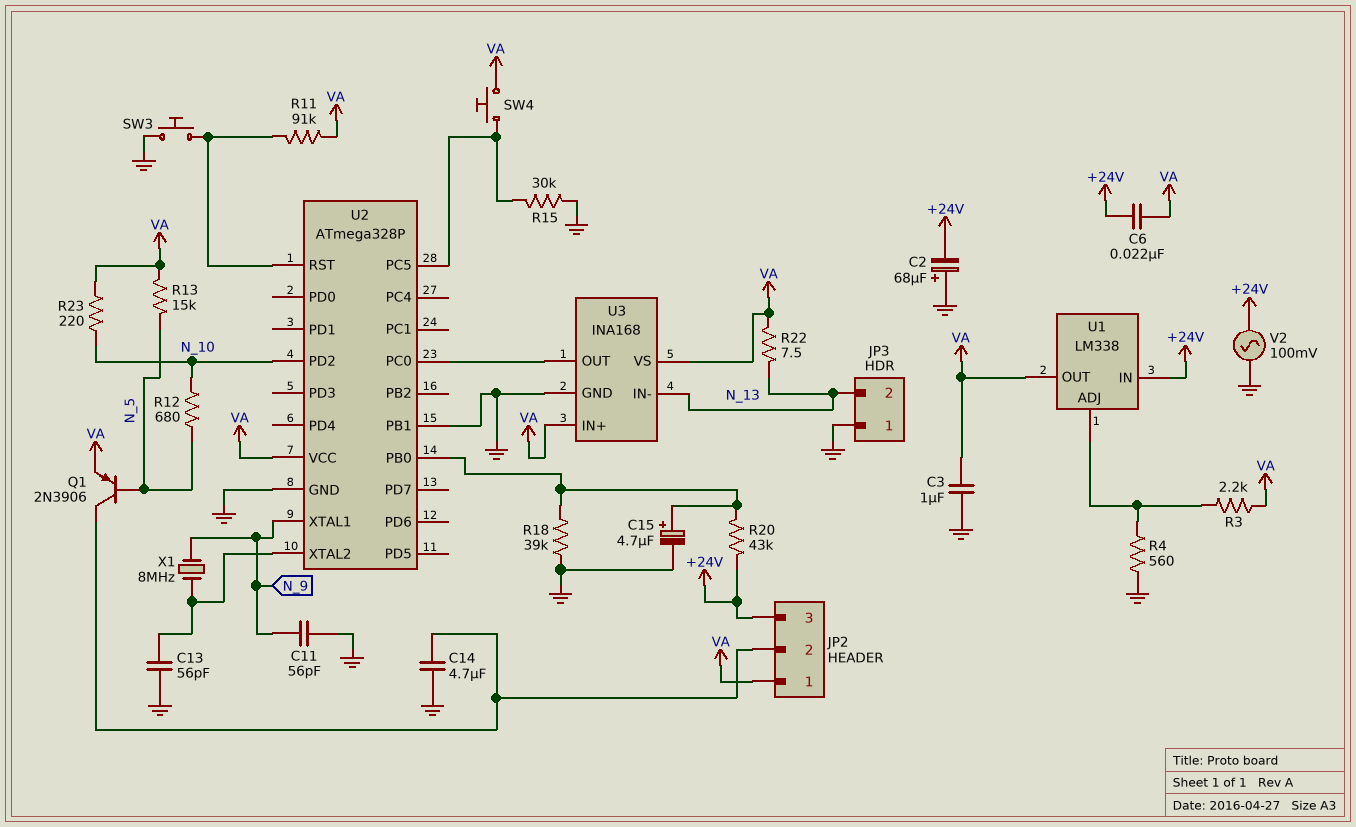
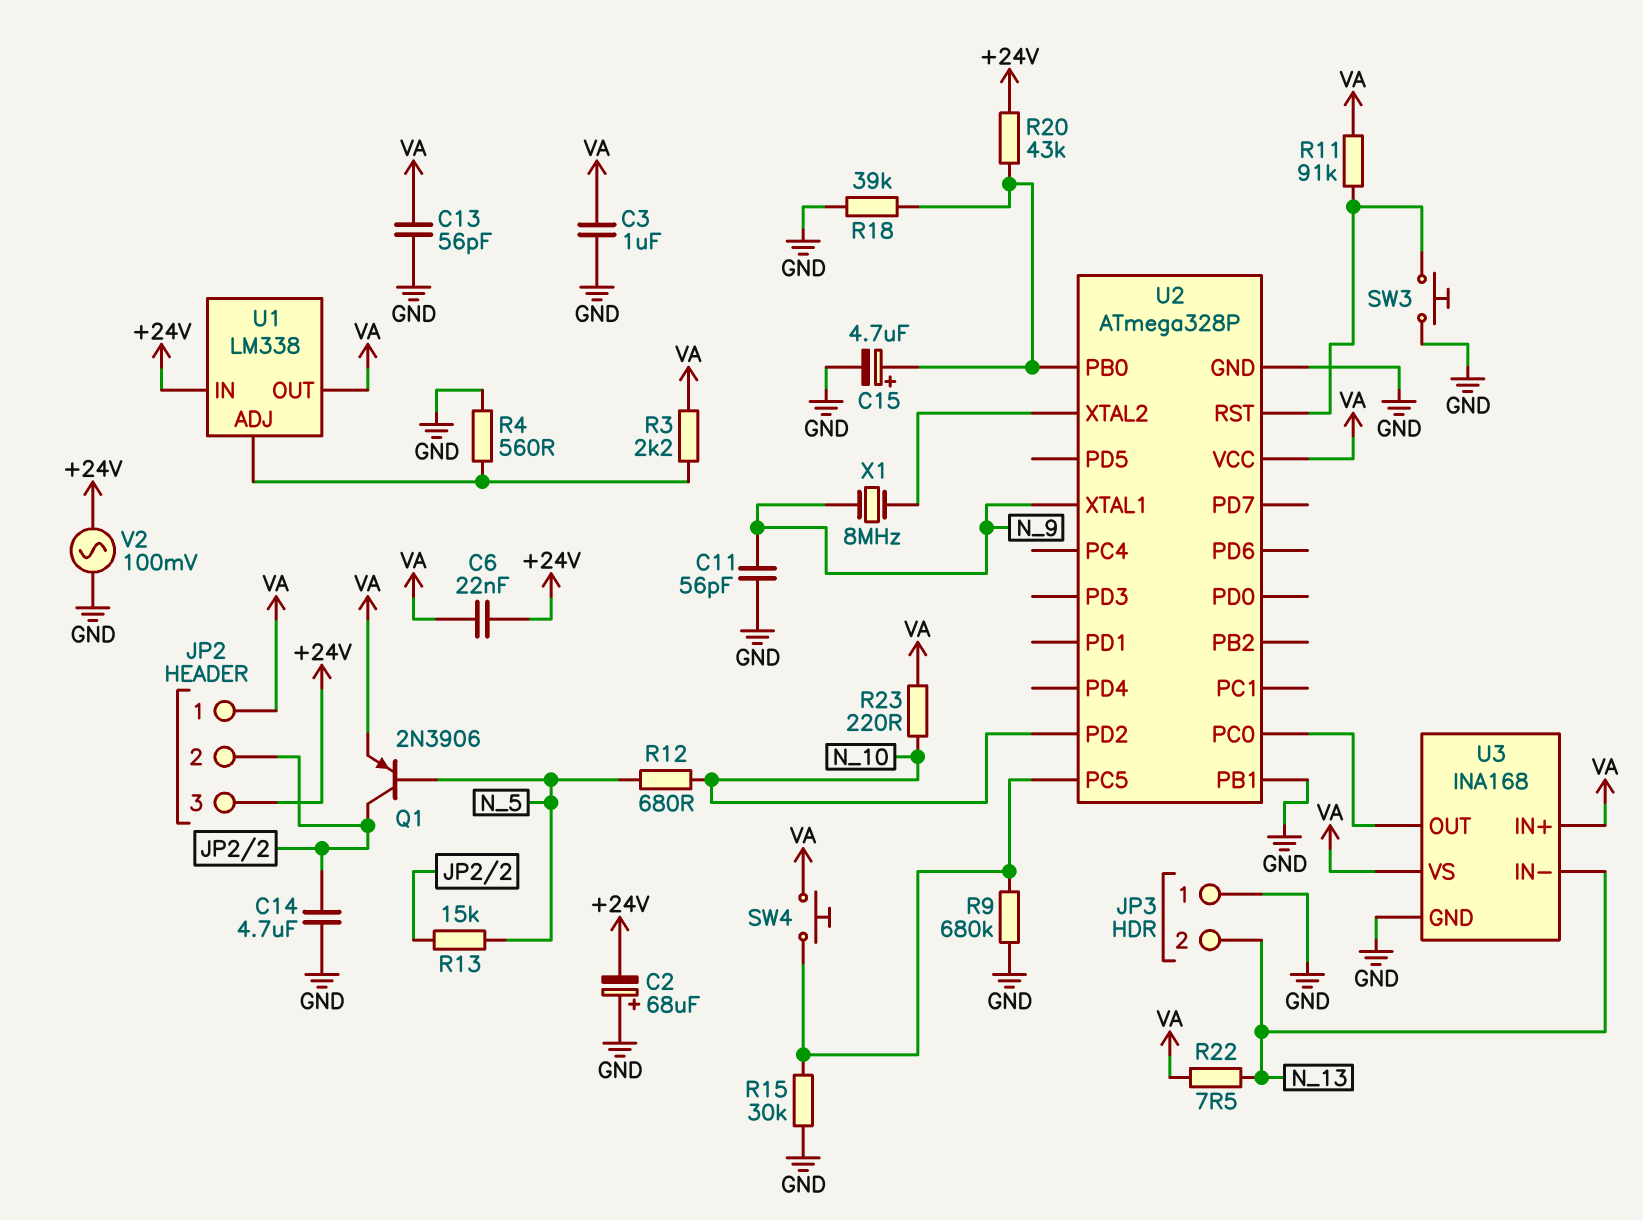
C13: 56pF (GND, U2/XTAL2) -> 56pF (GND, VA)
R9: none -> 680k (GND, U2/PC5)
R13: 15k (N_5, VA) -> 15k (JP2/2, N_5)

